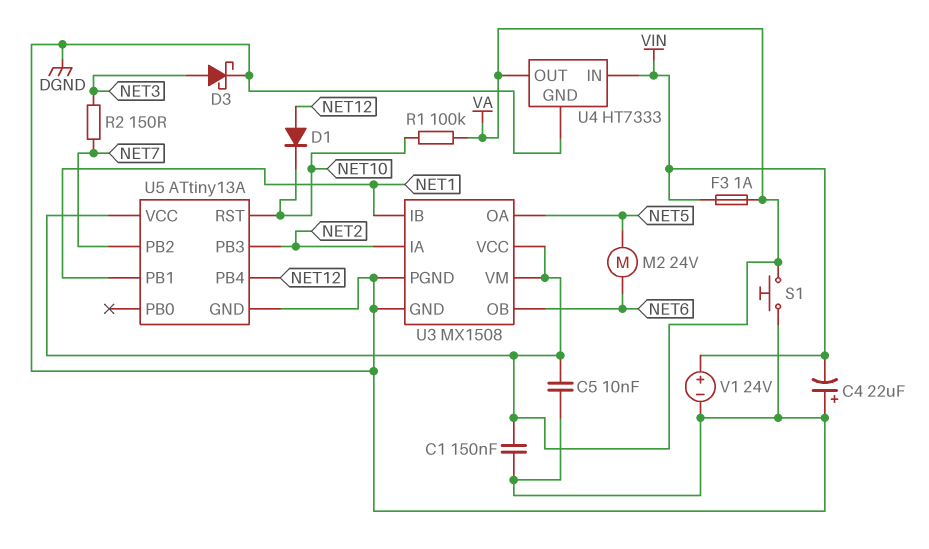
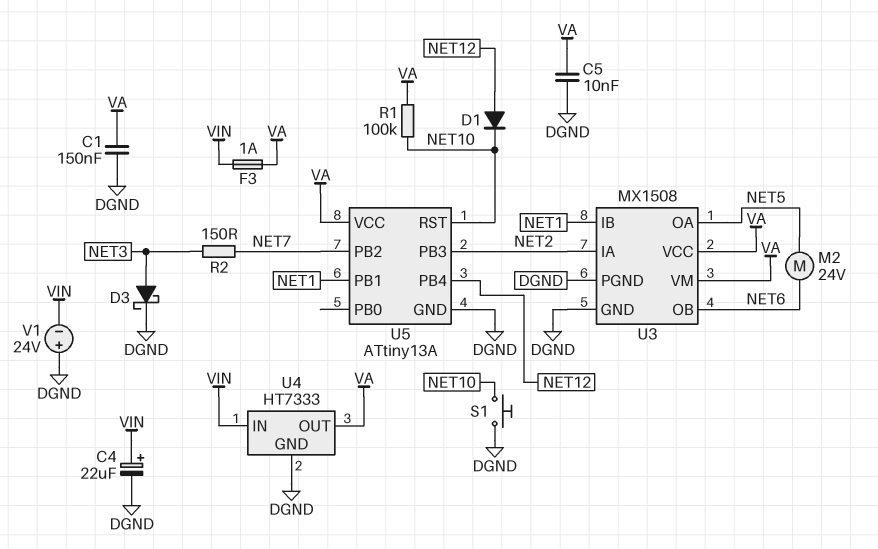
C4: 22uF (plus DGND, minus VIN) -> 22uF (plus VIN, minus DGND)
S1: button (DGND, VA) -> button (DGND, NET10)
V1: 24V (plus VIN, minus DGND) -> 24V (plus DGND, minus VIN)

